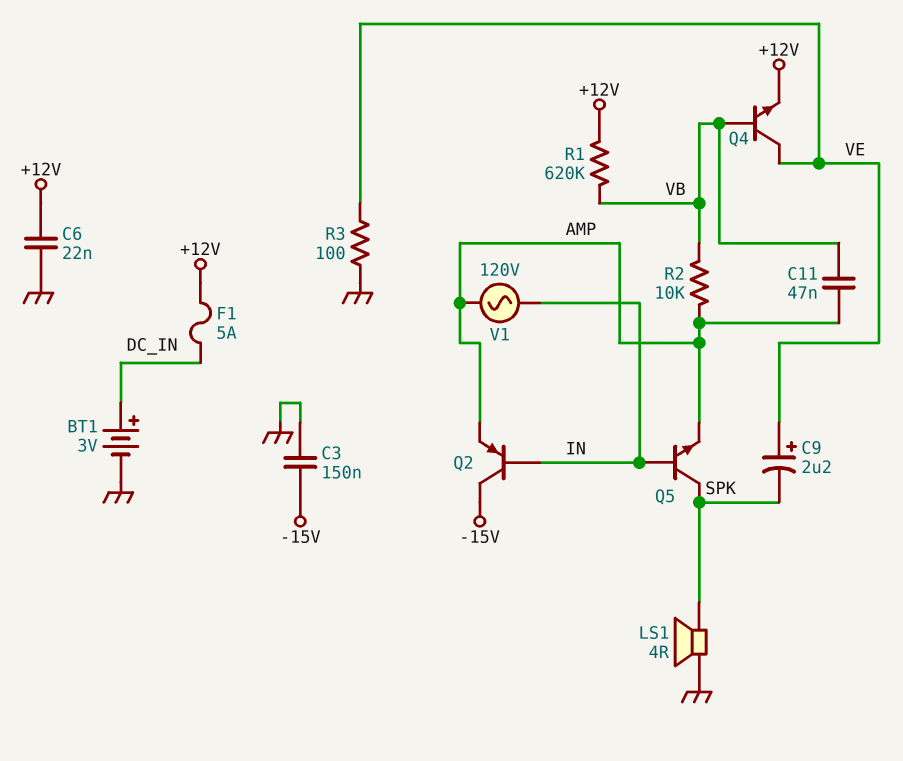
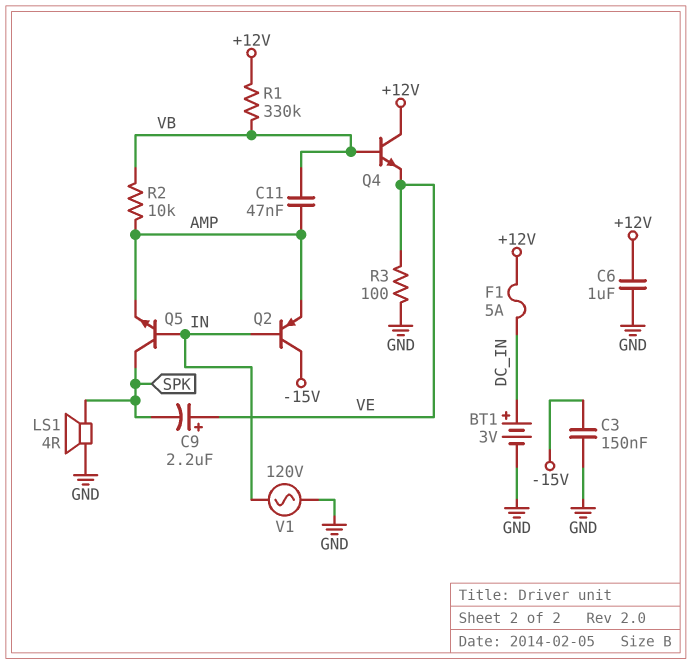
C6: 22nF (+12V, GND) -> 1uF (+12V, GND)
Q4: NPN (B VB, C VE, E +12V) -> NPN (B VB, C +12V, E VE)
R1: 620k (+12V, VB) -> 330k (+12V, VB)
V1: AC 120V (AMP, IN) -> AC 120V (GND, IN)

